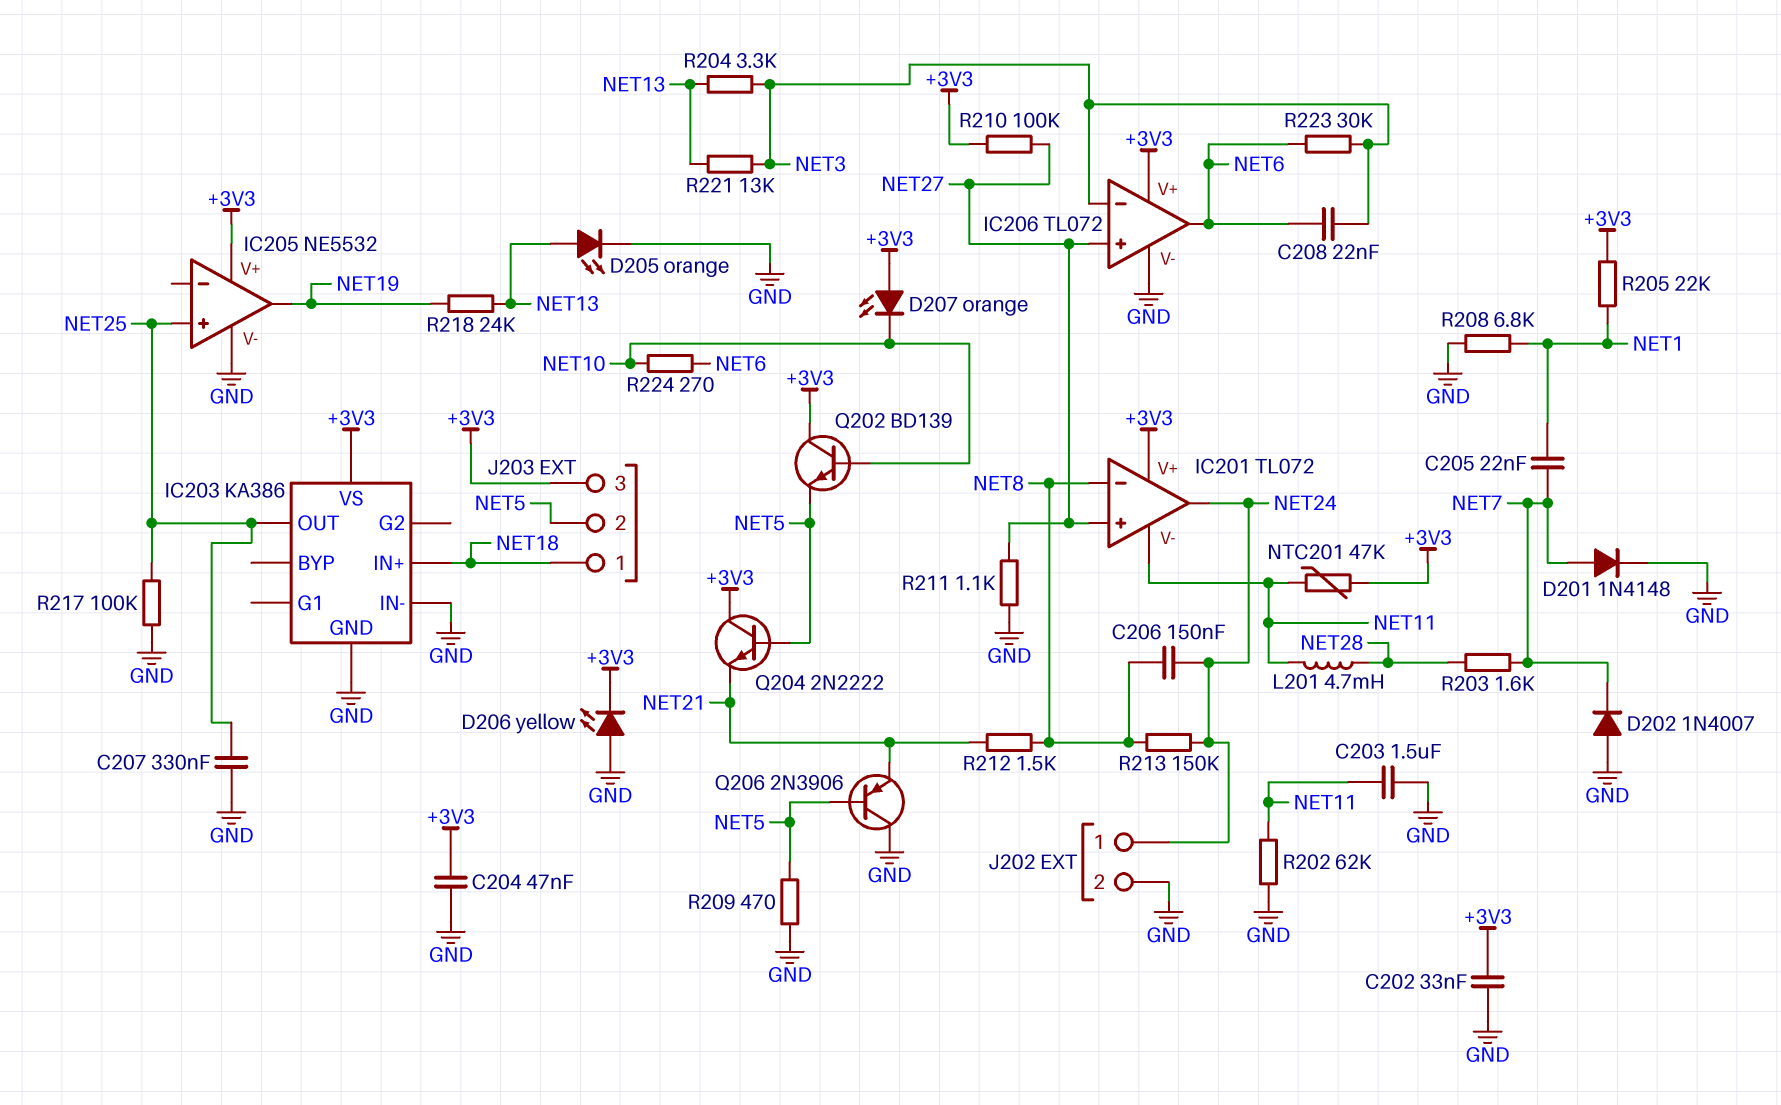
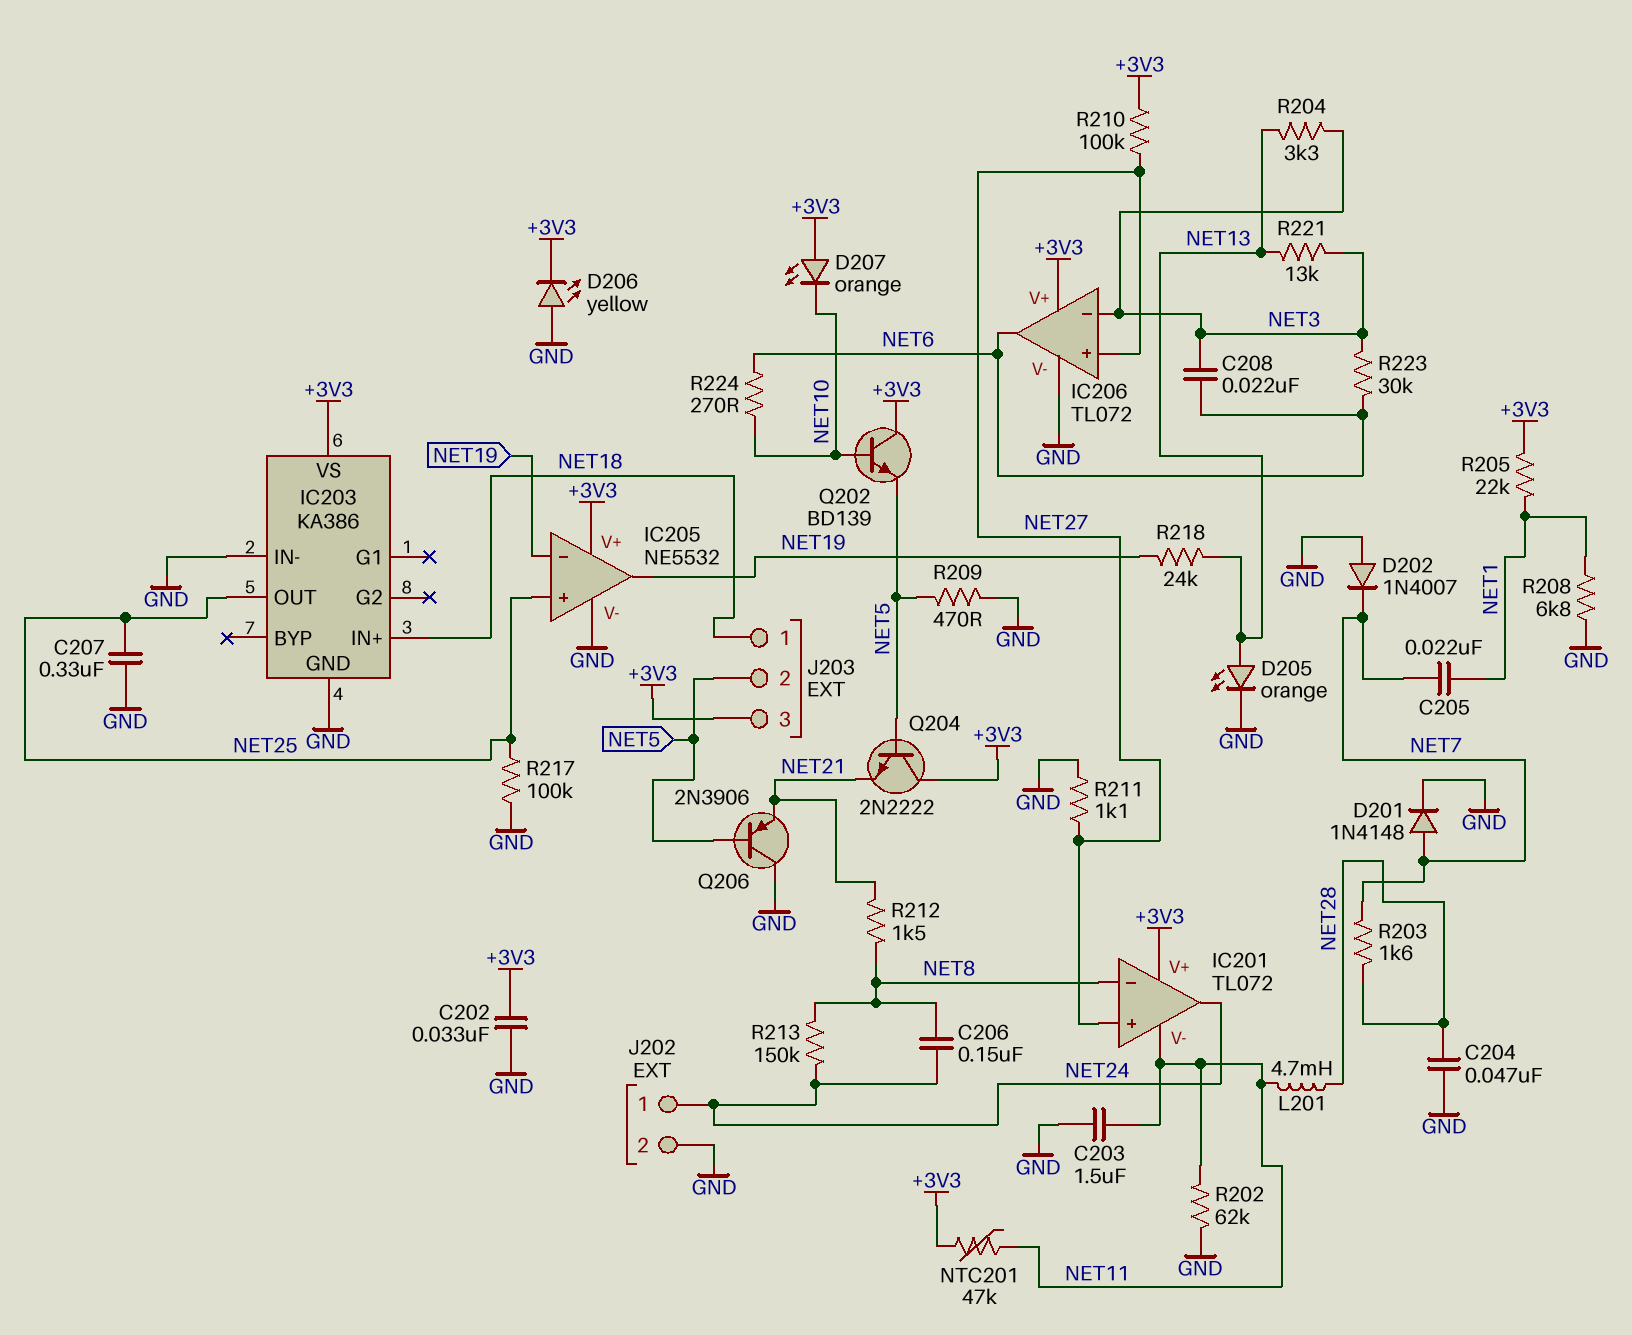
C204: 47nF (+3V3, GND) -> 47nF (GND, NET28)
IC205 pin in-: none -> NET19

